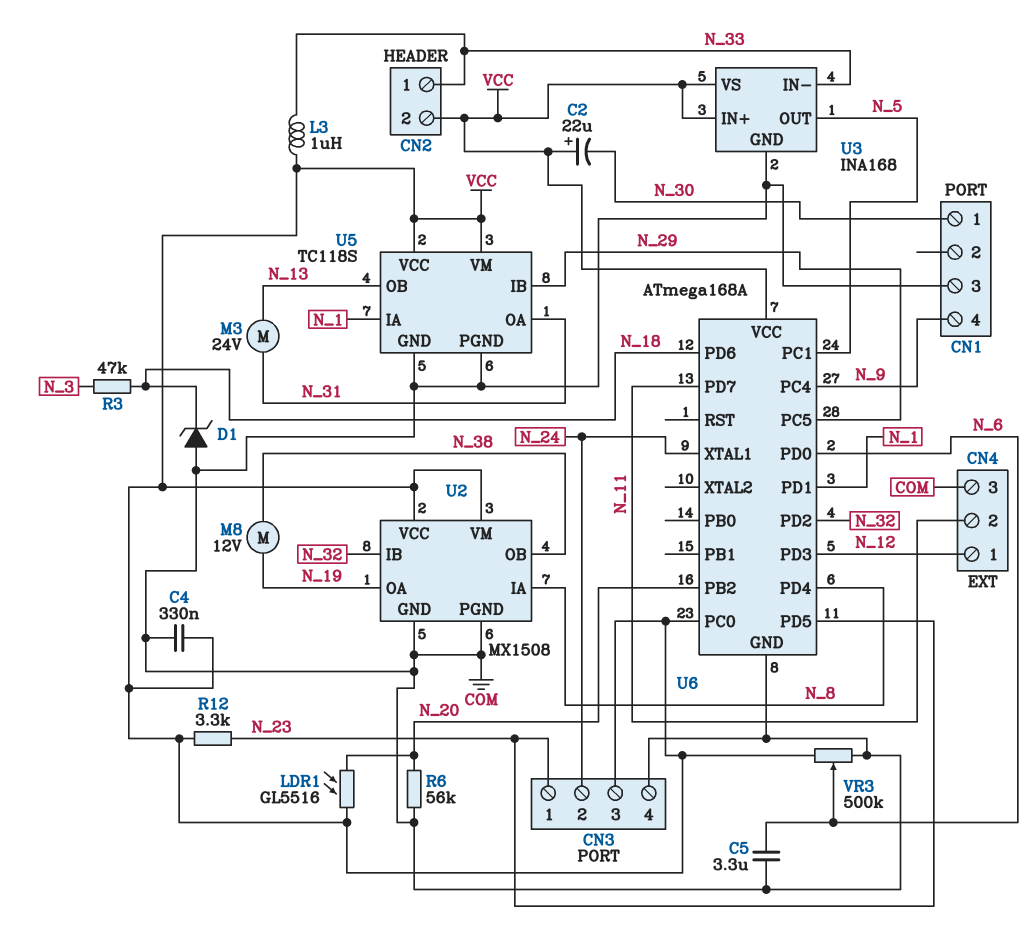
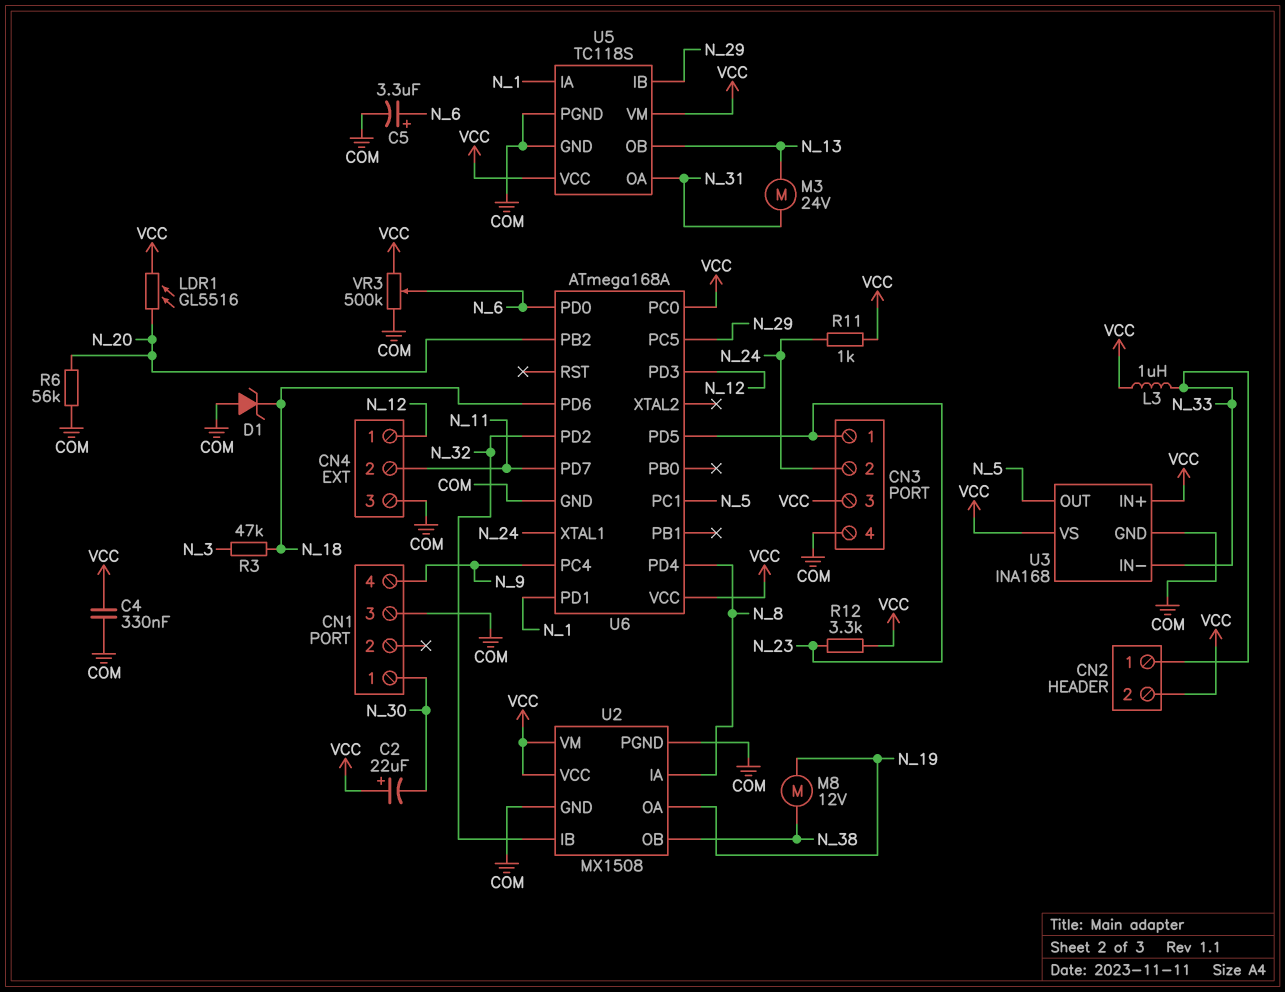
C5: 3.3uF (COM, N_6) -> 3.3uF (plus N_6, minus COM)
R11: none -> 1k (N_24, VCC)

